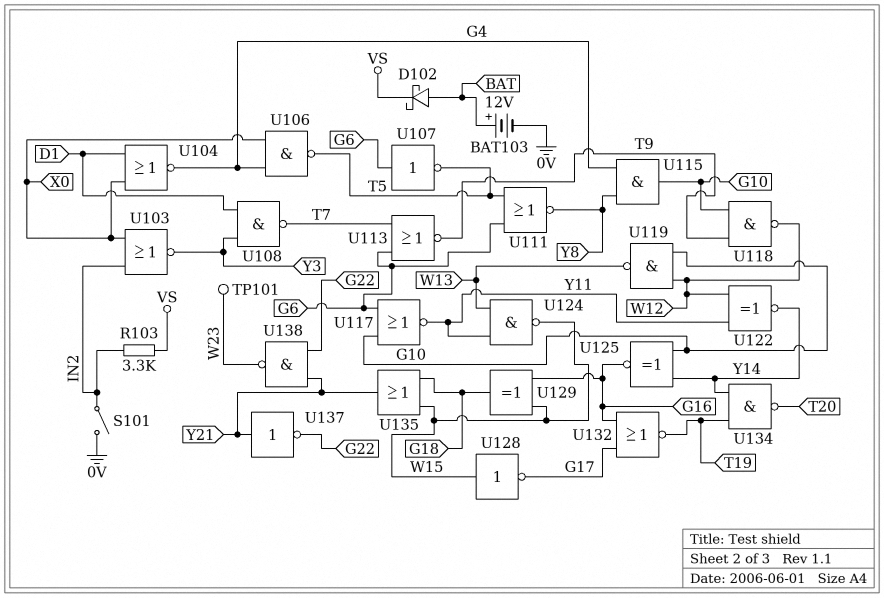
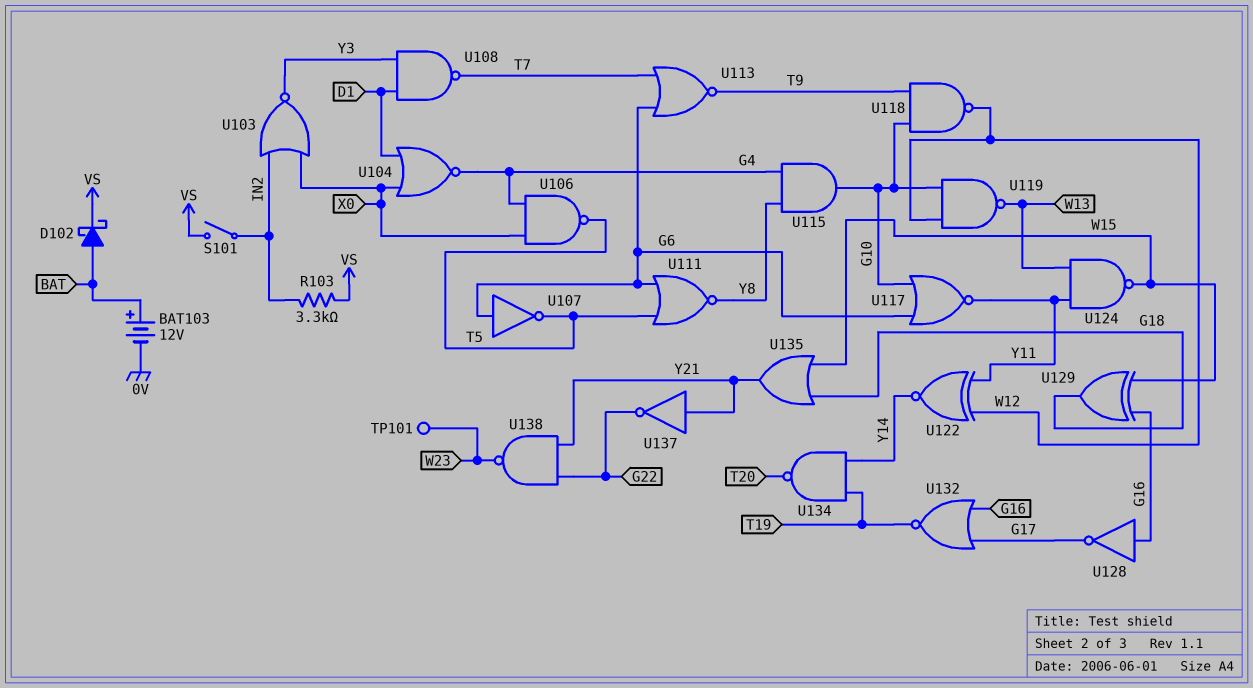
S101: switch (0V, IN2) -> switch (IN2, VS)
U125: XNOR (in G10, in Y14, out G16) -> none
U128: NOT (in W15, out G17) -> NOT (in G16, out G17)

